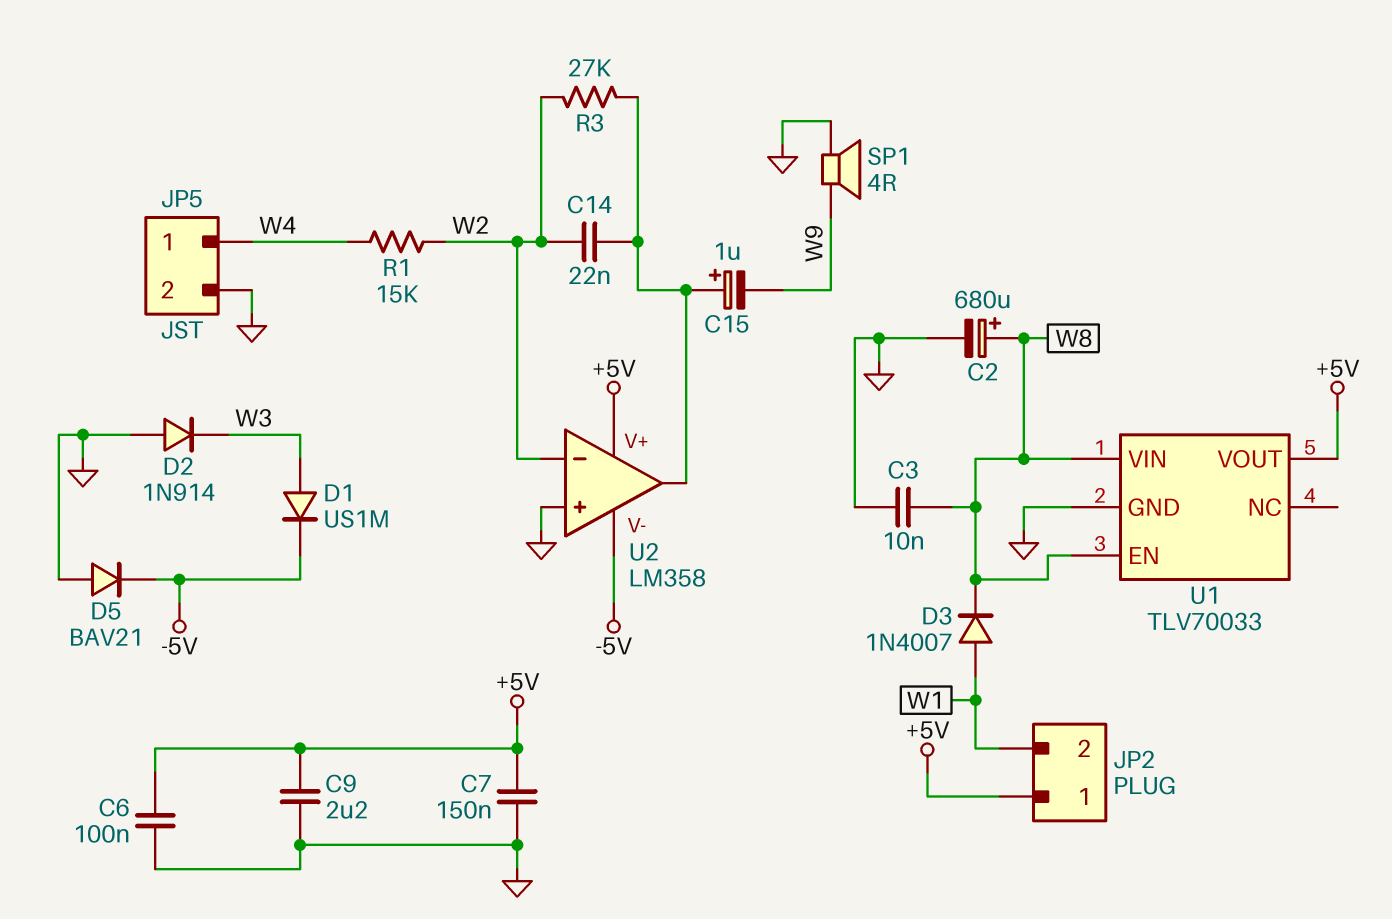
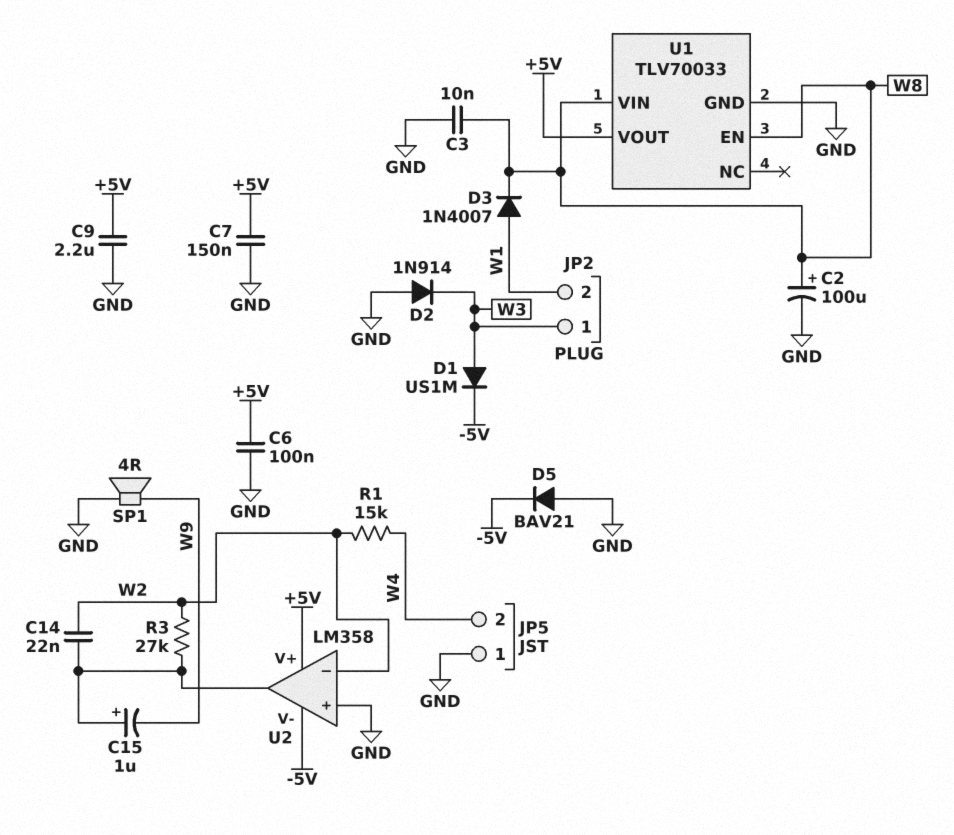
C2: 680uF (plus W8, minus GND) -> 100uF (plus W8, minus GND)
JP2 pin 1: +5V -> W3
JP5 pin 1: W4 -> GND
JP5 pin 2: GND -> W4

